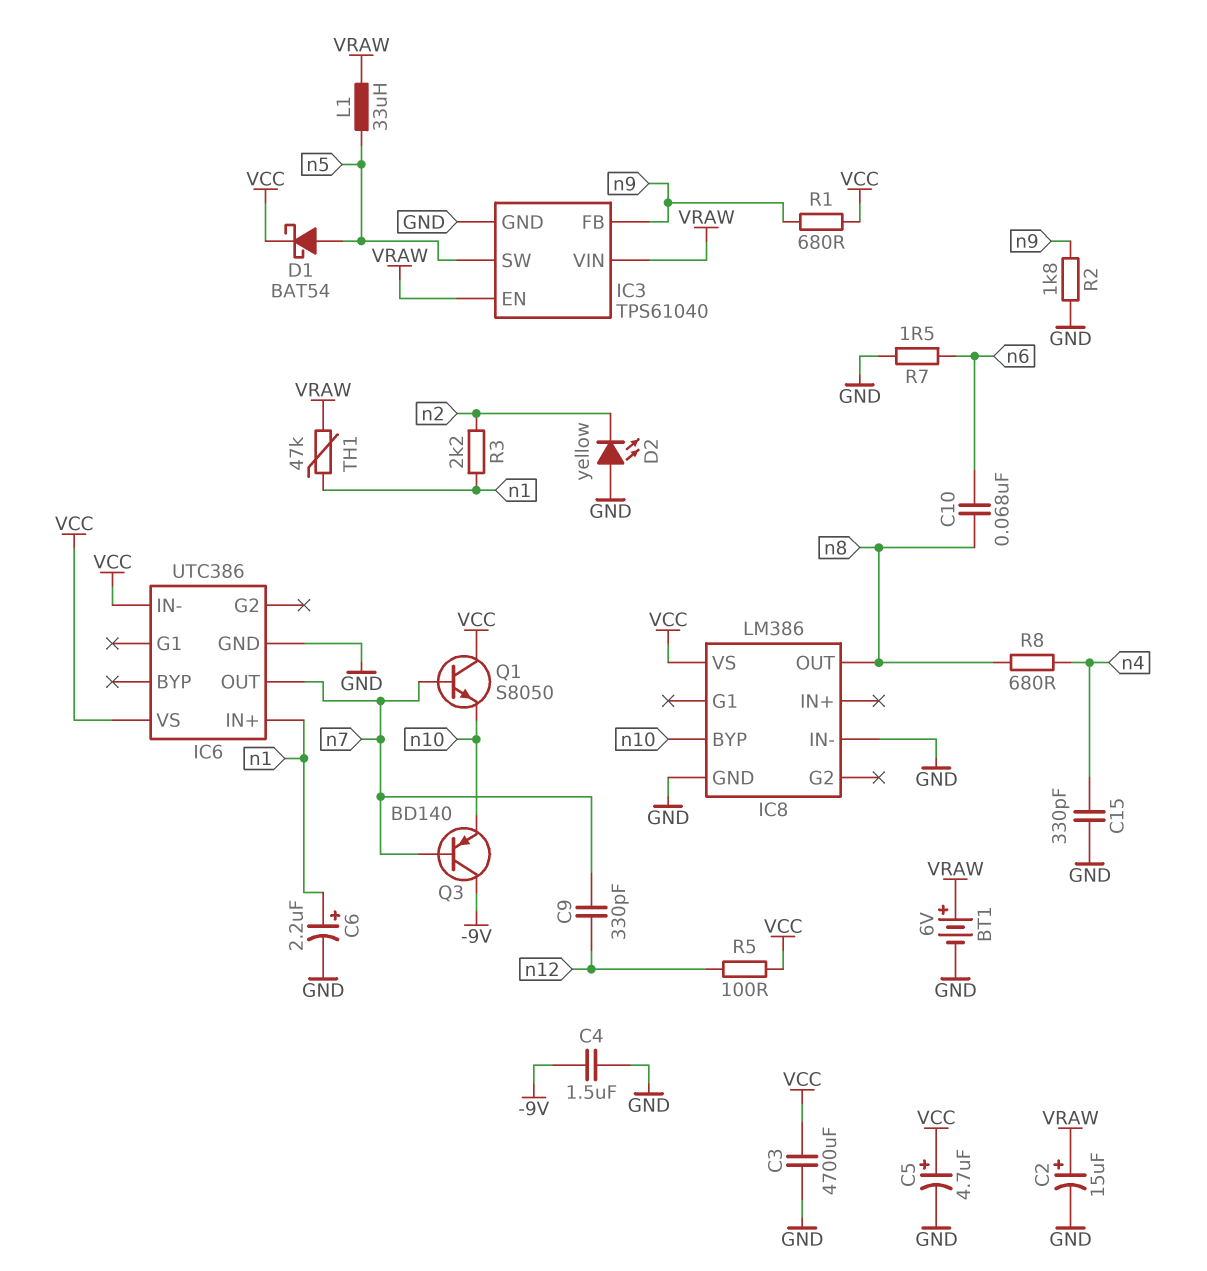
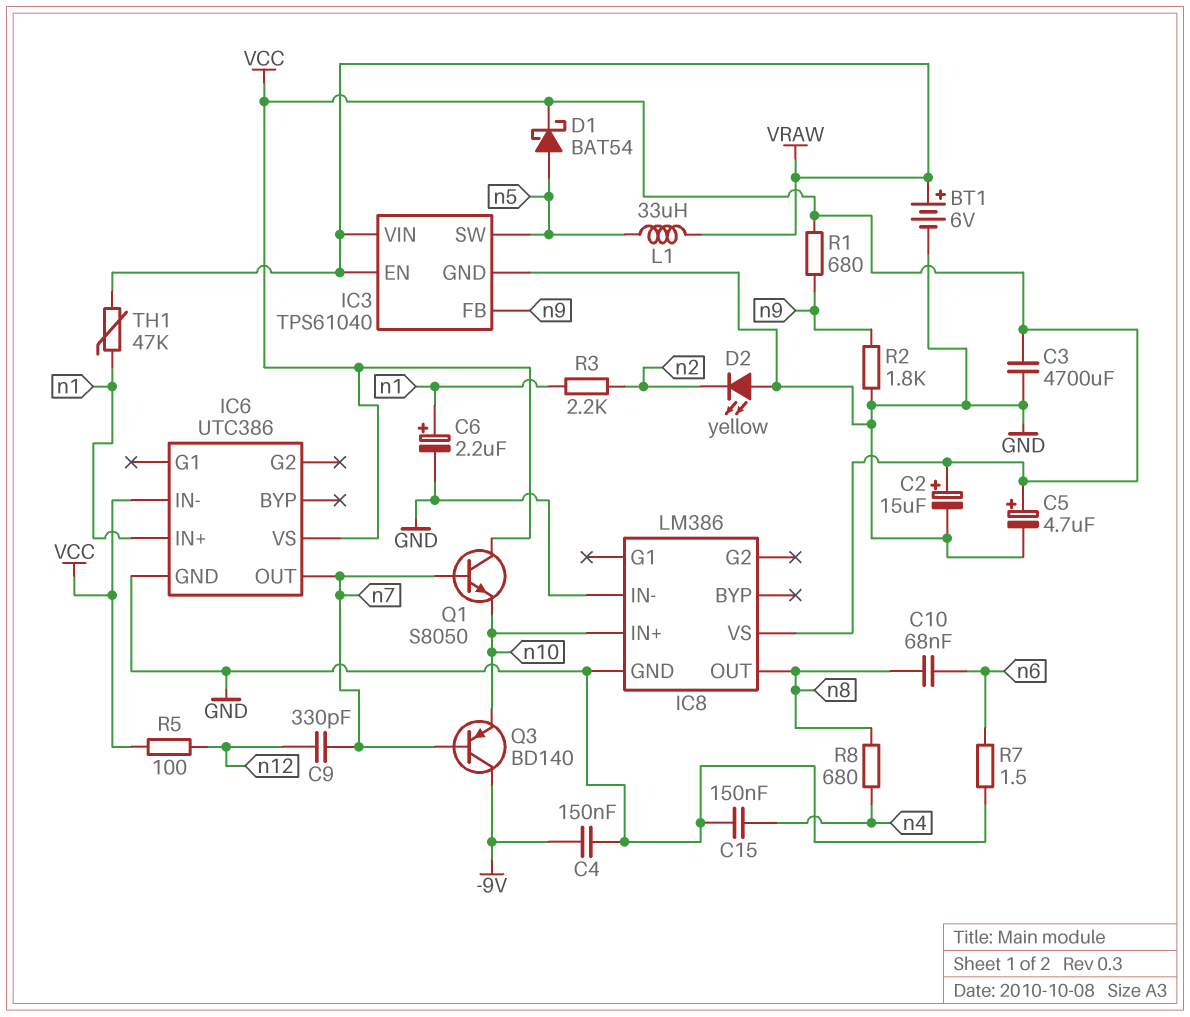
C2: 15uF (plus VRAW, minus GND) -> 15uF (plus VCC, minus GND)
C4: 1.5uF (-9V, GND) -> 150nF (-9V, GND)
C15: 330pF (GND, n4) -> 150nF (GND, n4)
IC8 pin BYP: n10 -> none
IC8 pin IN+: none -> n10

